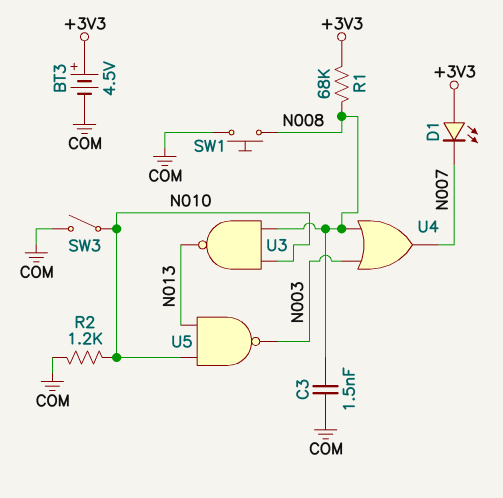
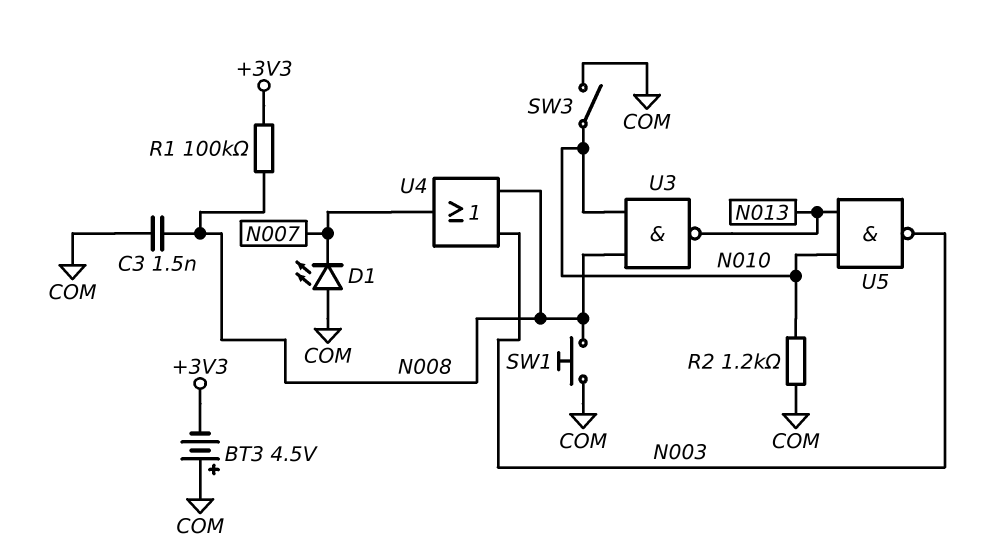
BT3: 4.5V (plus +3V3, minus COM) -> 4.5V (plus COM, minus +3V3)
D1: LED (A +3V3, K N007) -> LED (A COM, K N007)
R1: 68k (+3V3, N008) -> 100k (+3V3, N008)

